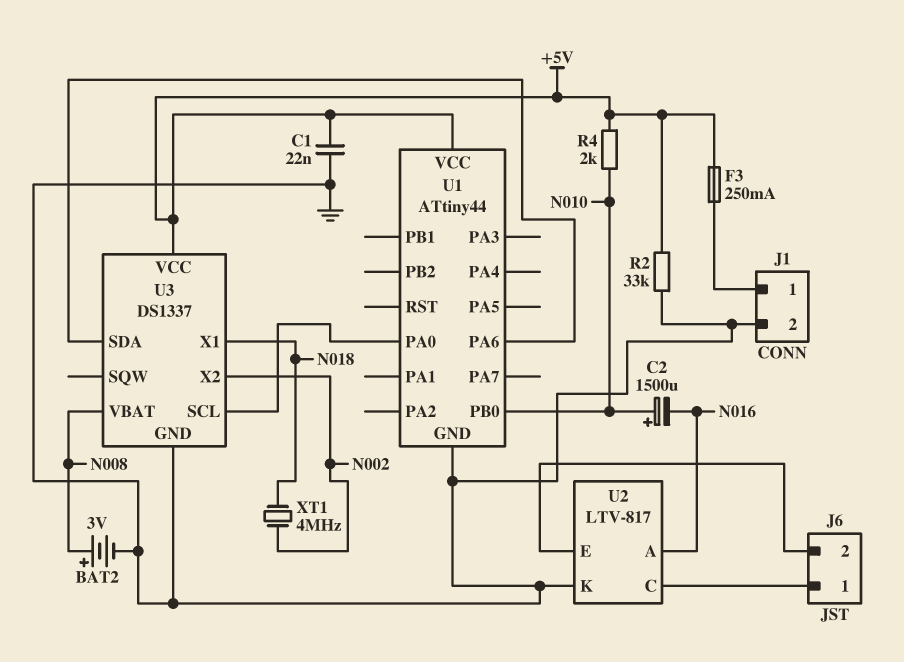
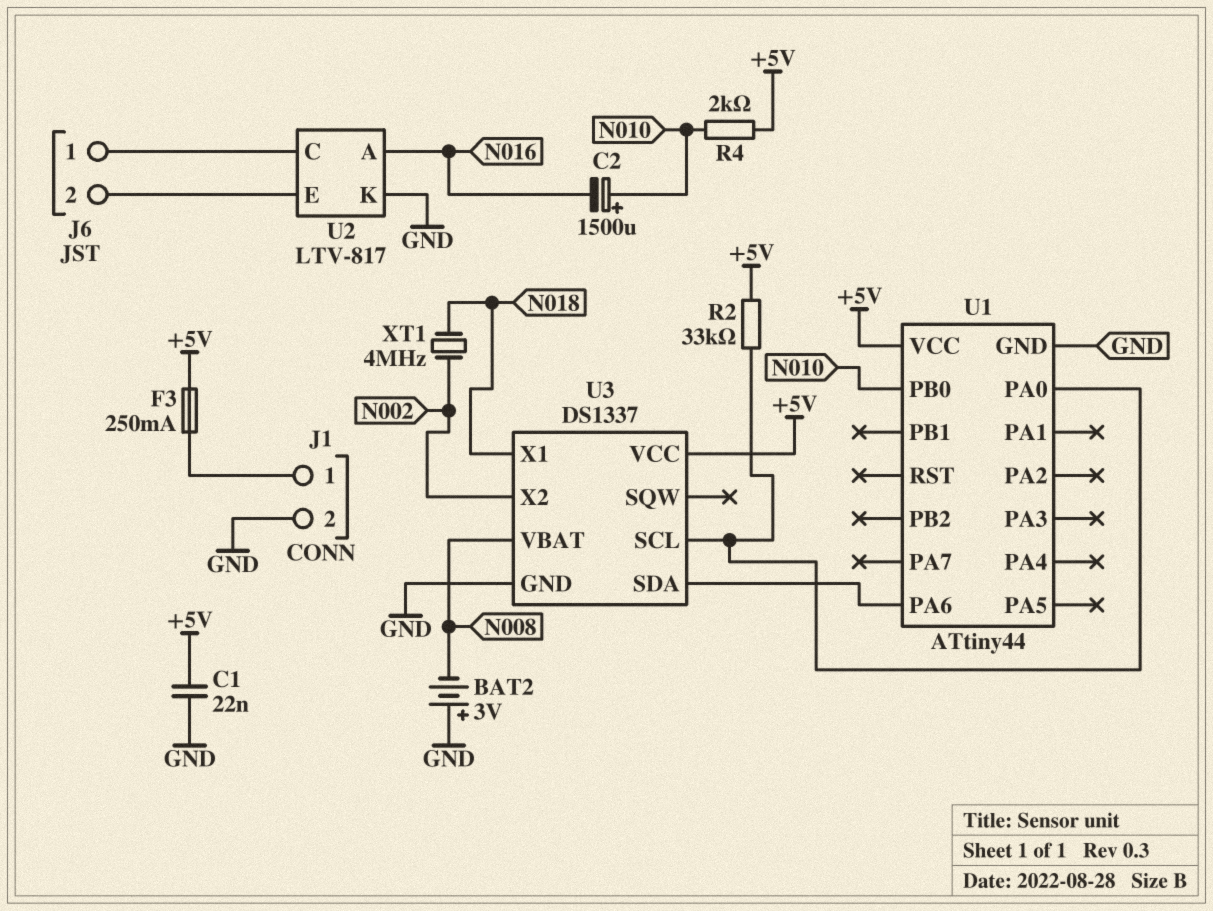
BAT2: 3V (plus N008, minus GND) -> 3V (plus GND, minus N008)
R2: 33k (+5V, GND) -> 33k (+5V, U1/PA0)

